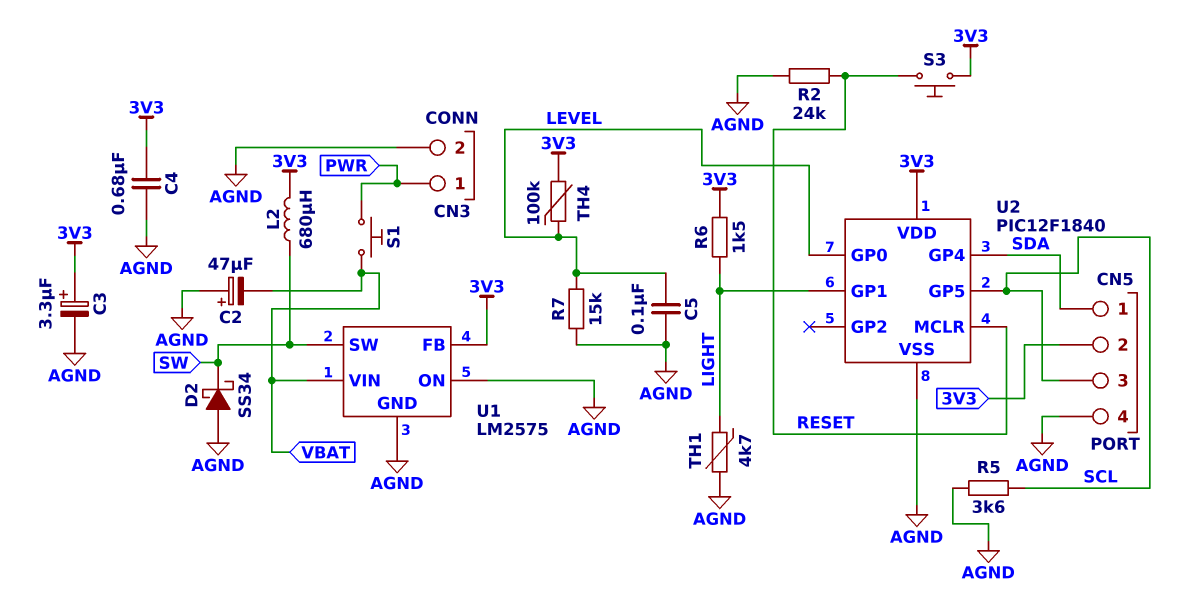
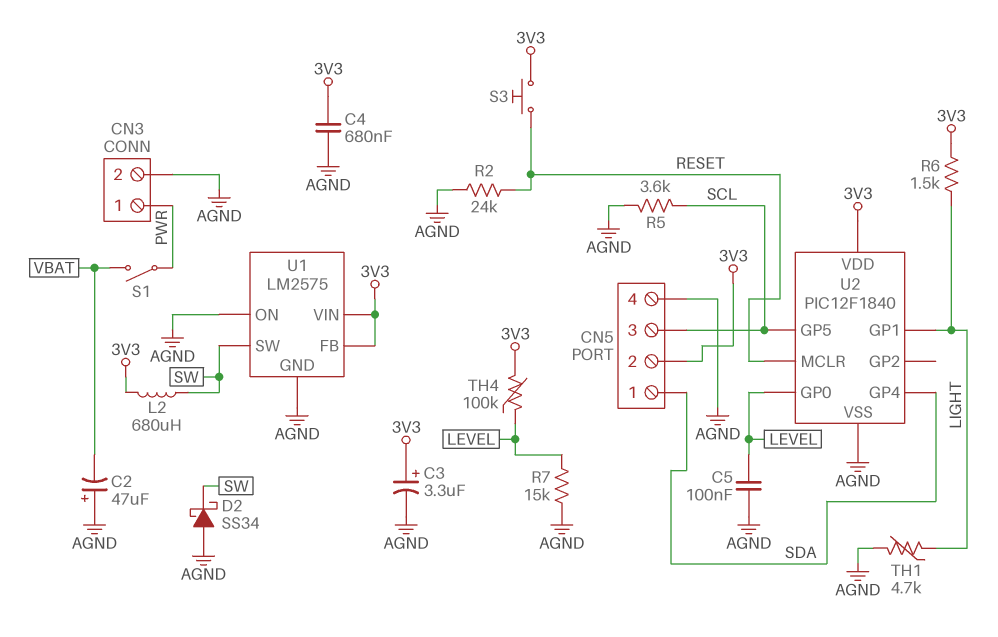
S1: button (PWR, VBAT) -> switch (PWR, VBAT)
U1 pin VIN: VBAT -> 3V3

